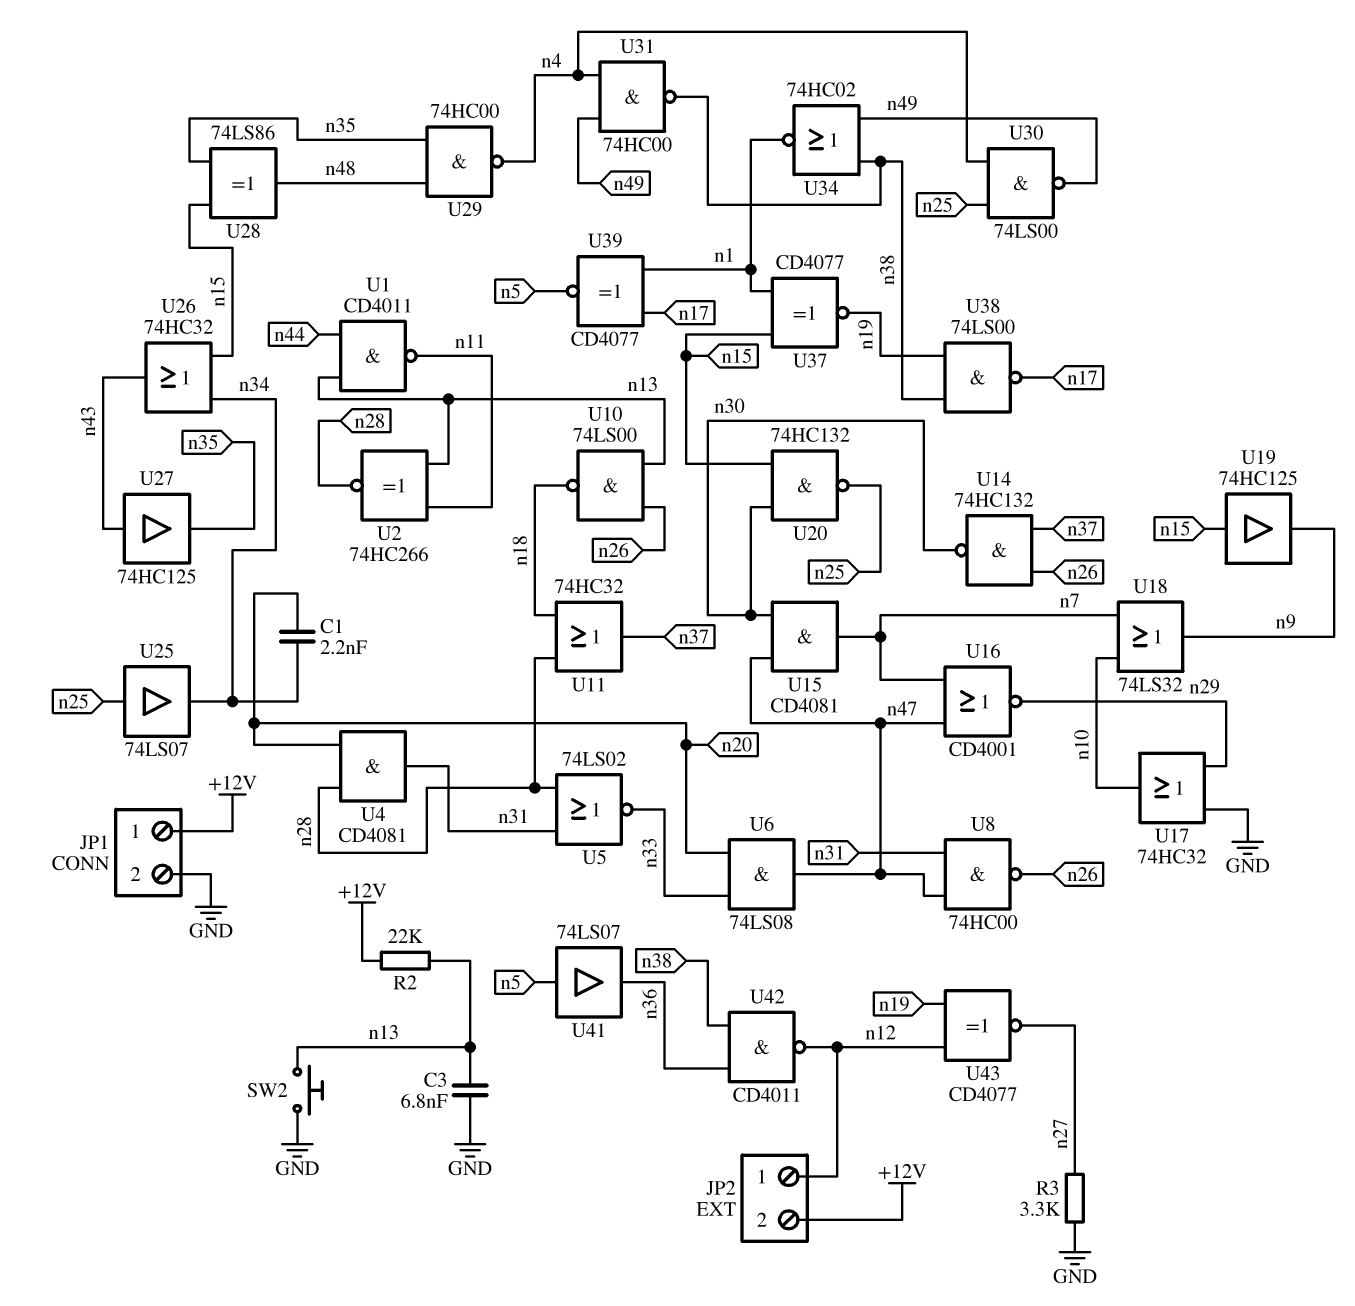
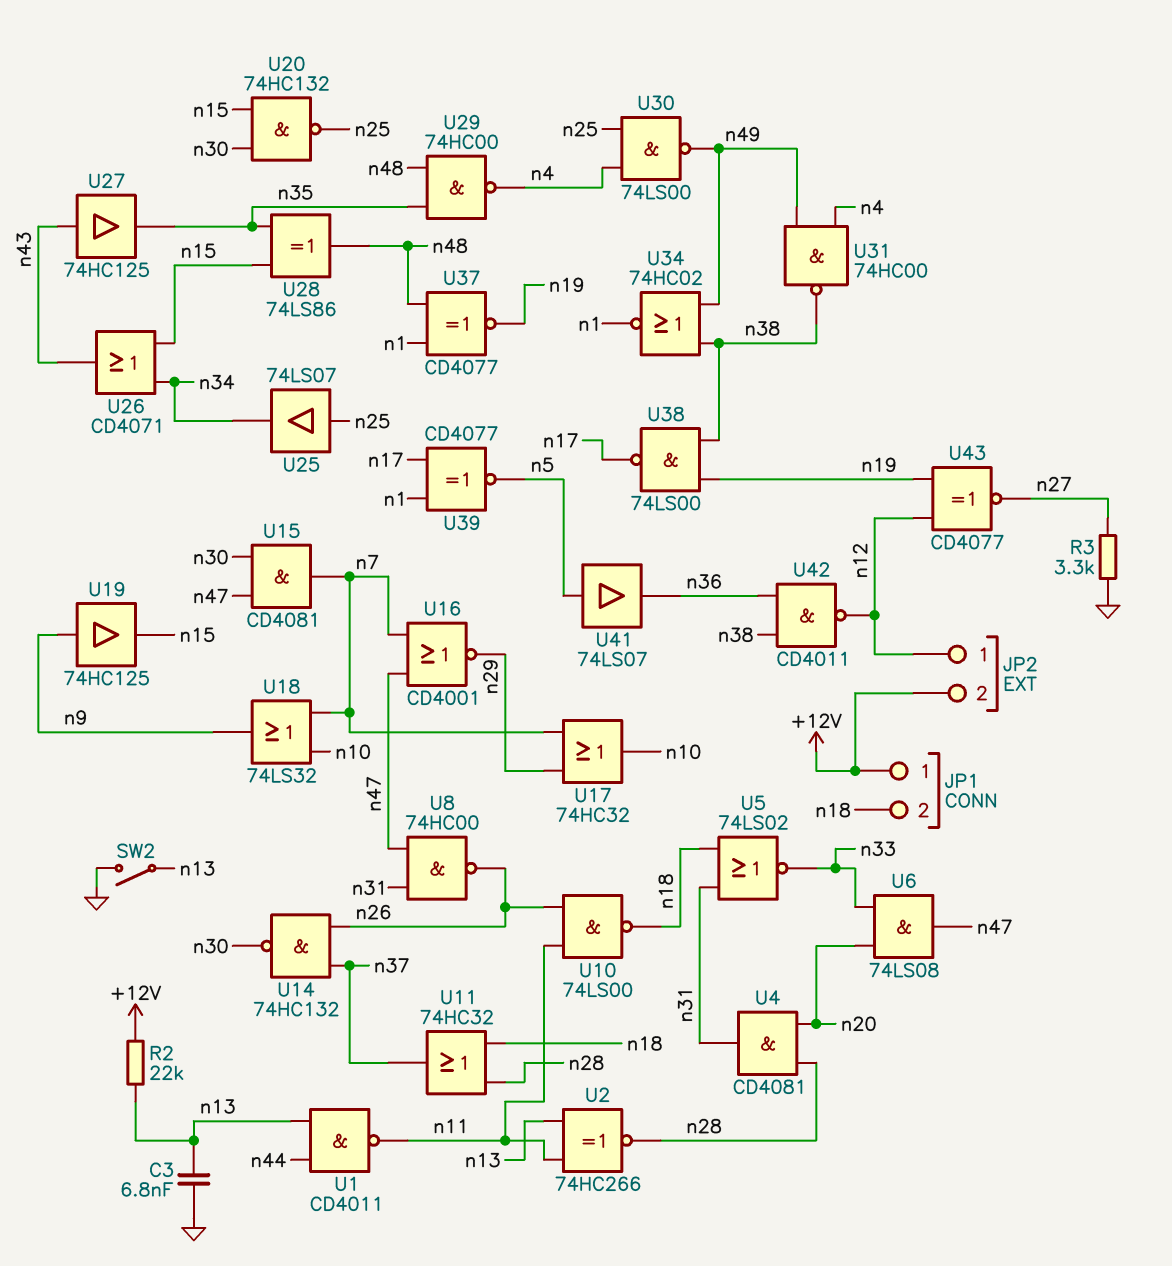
C1: 2.2nF (n20, n34) -> none
JP1 pin 2: GND -> n18
SW2: button (GND, n13) -> switch (GND, n13)
U5: NOR 74LS02 (in n28, in n31, out n33) -> NOR 74LS02 (in n18, in n31, out n33)
U10: NAND 74LS00 (in n13, in n26, out n18) -> NAND 74LS00 (in n11, in n26, out n18)
U17: OR 74HC32 (in GND, in n29, out n10) -> OR 74HC32 (in n7, in n29, out n10)
U19: buffer 74HC125 (in n15, out n9) -> buffer 74HC125 (in n9, out n15)
U26: OR 74HC32 (in n15, in n34, out n43) -> OR CD4071 (in n15, in n34, out n43)
U37: XNOR CD4077 (in n1, in n15, out n19) -> XNOR CD4077 (in n1, in n48, out n19)

